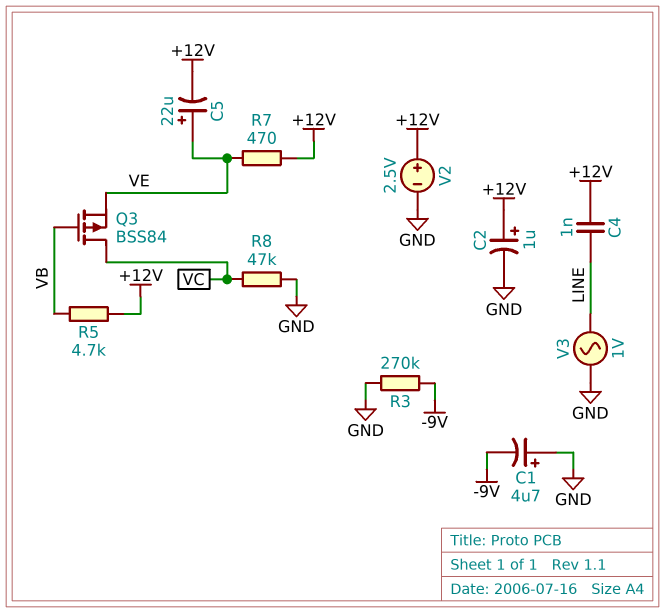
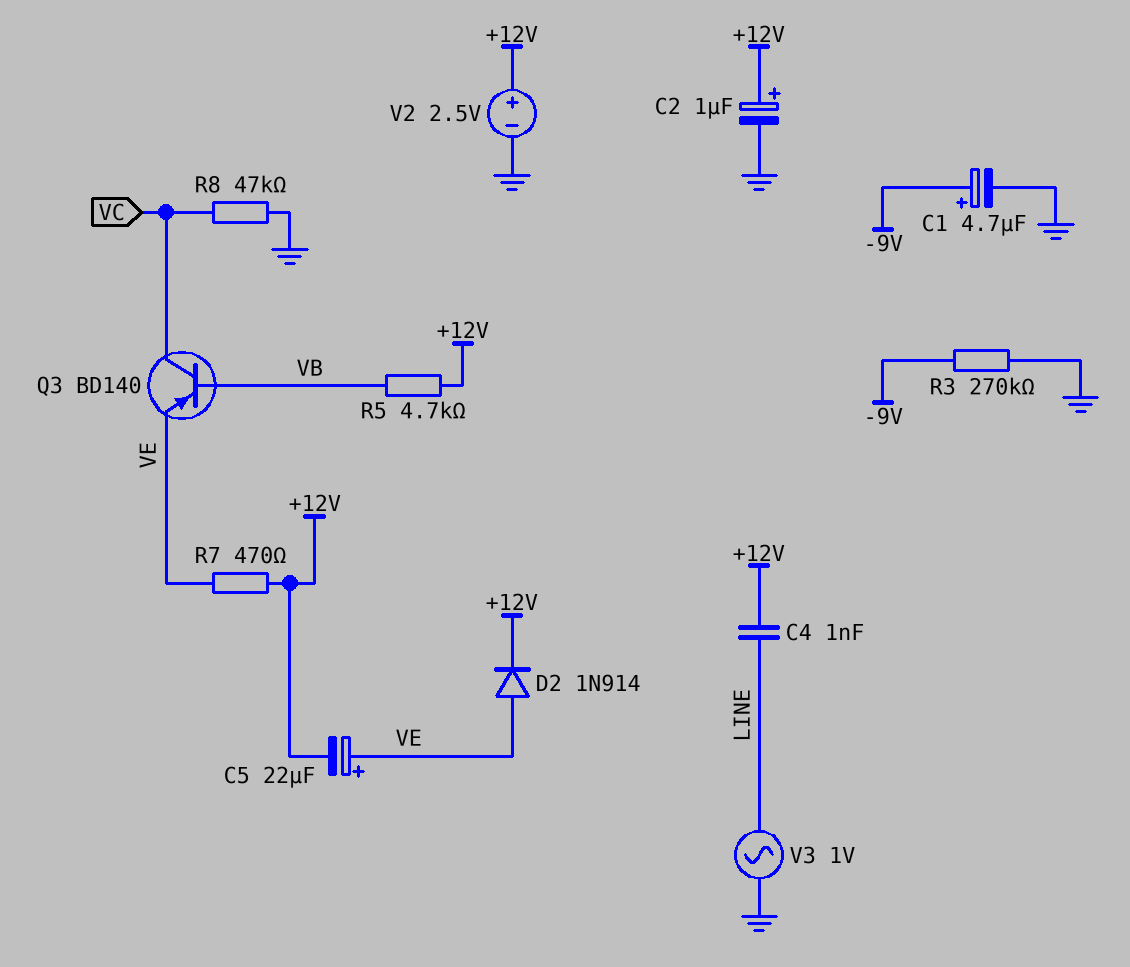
C1: 4.7uF (plus GND, minus -9V) -> 4.7uF (plus -9V, minus GND)
D2: none -> diode 1N914 (A VE, K +12V)
Q3: PMOS BSS84 (G VB, D VC, S VE) -> PNP BD140 (B VB, C VC, E VE)

